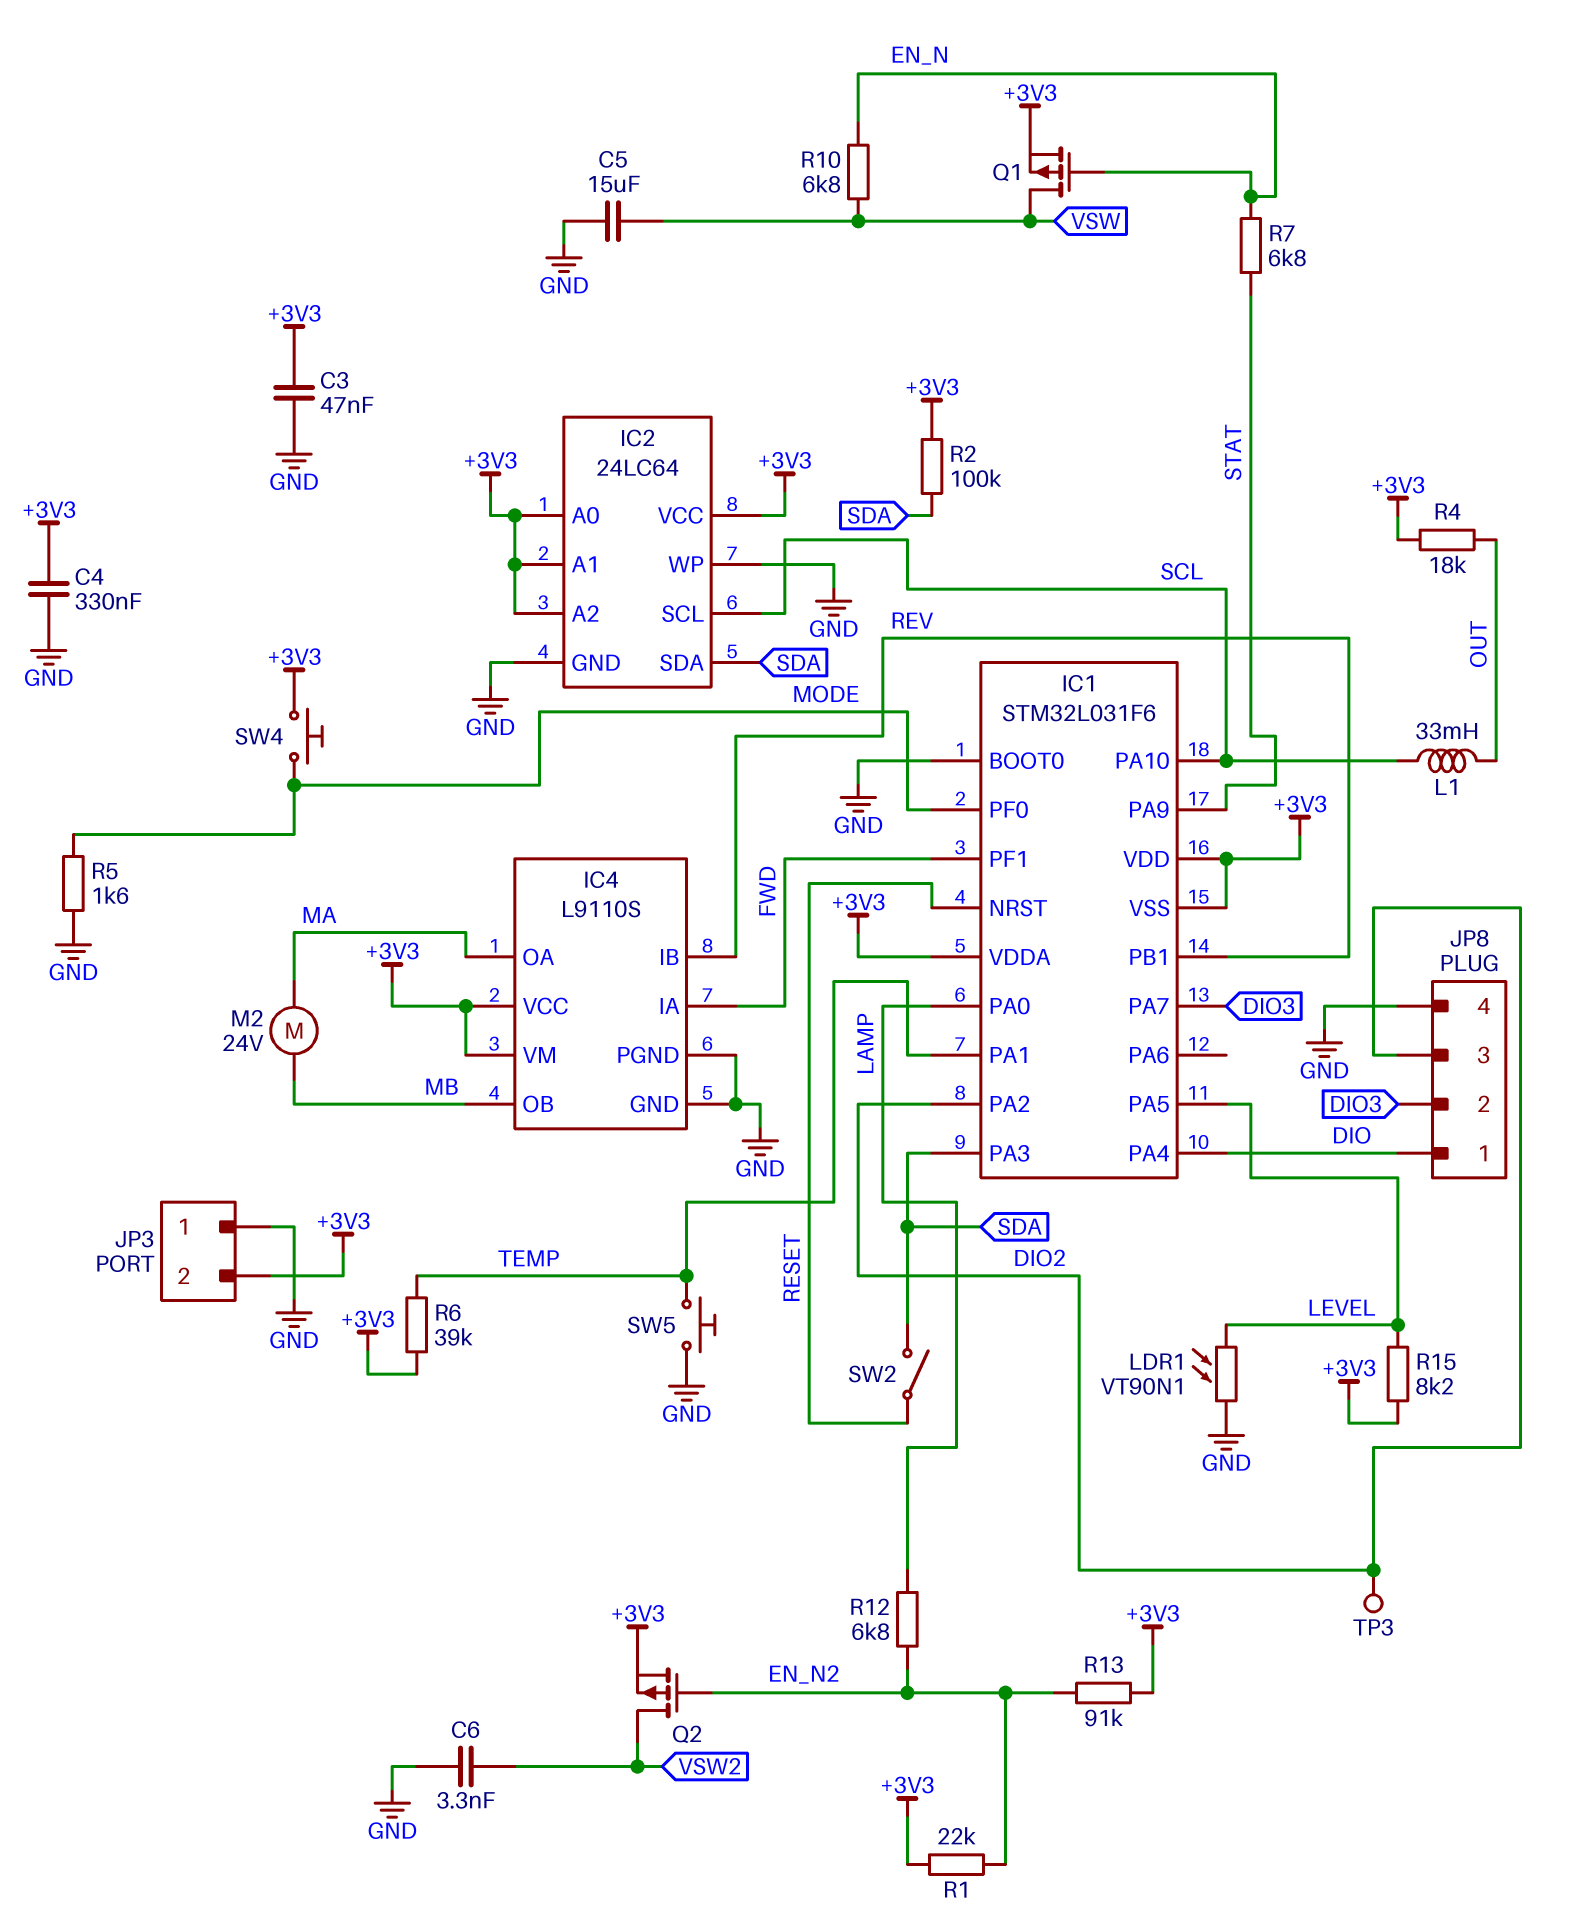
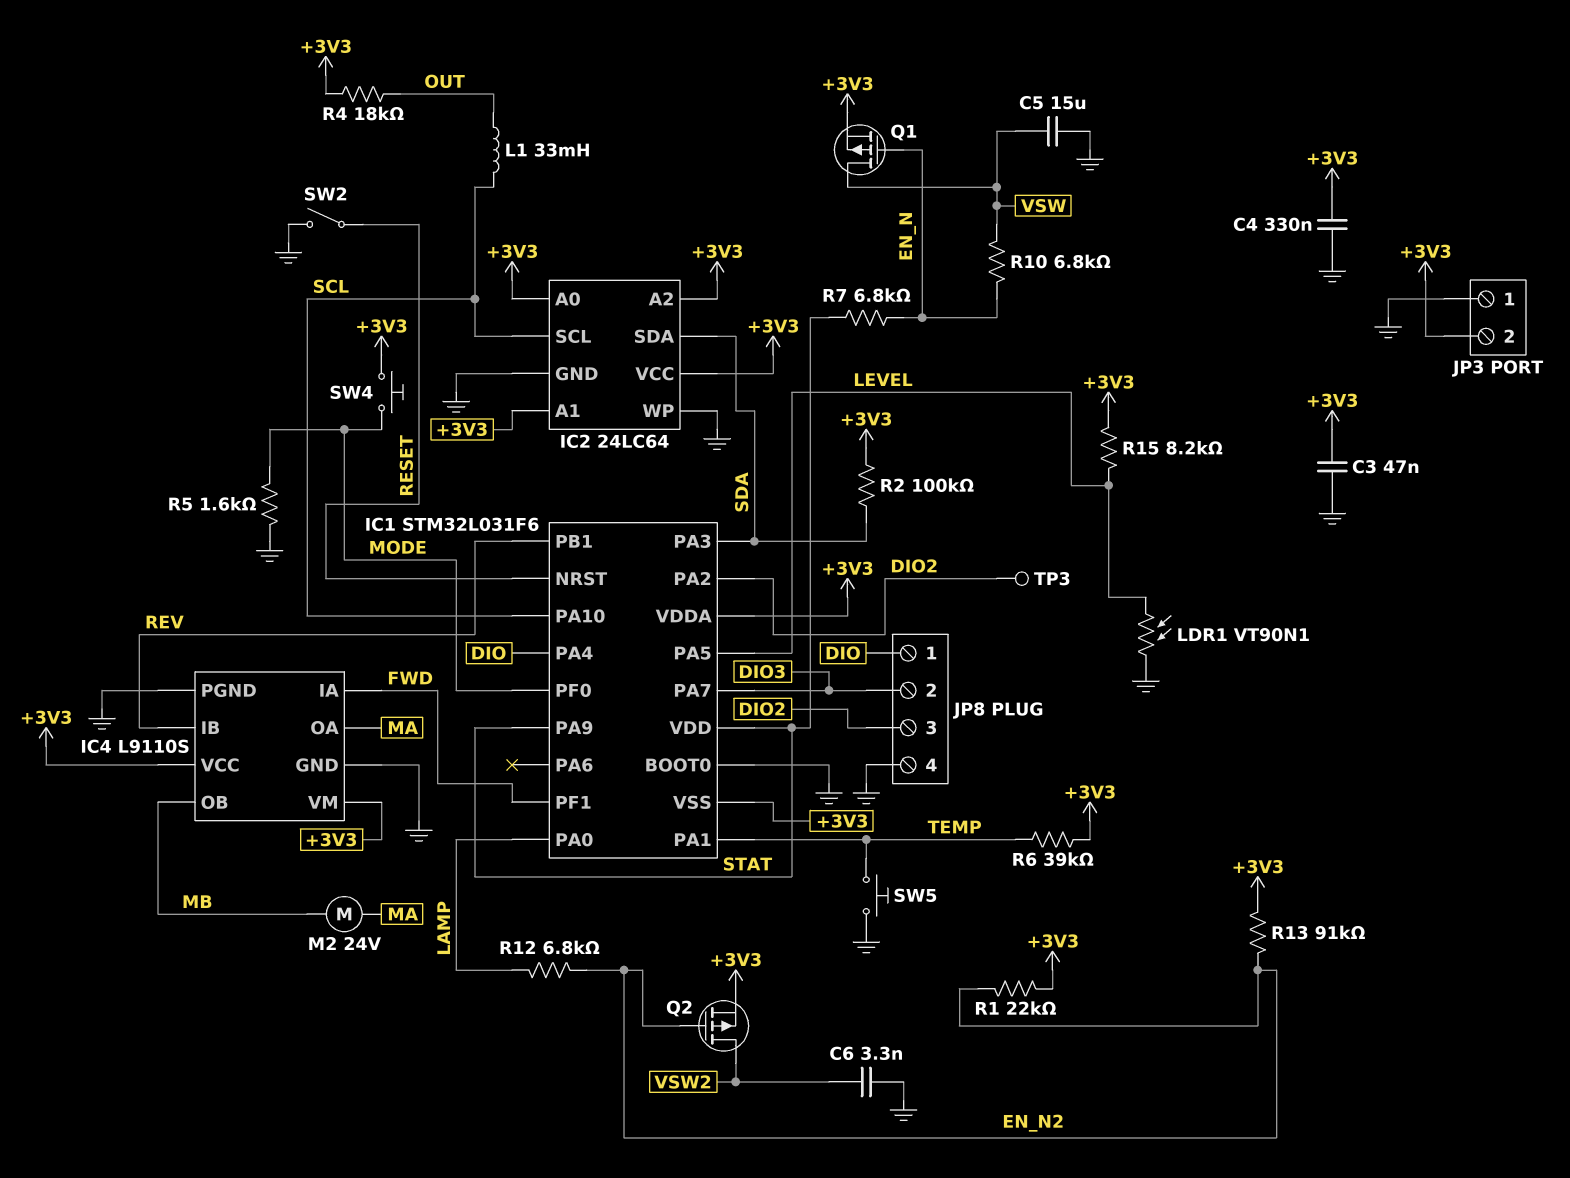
IC1 pin VDD: +3V3 -> STAT
SW2: switch (RESET, SDA) -> switch (GND, RESET)

